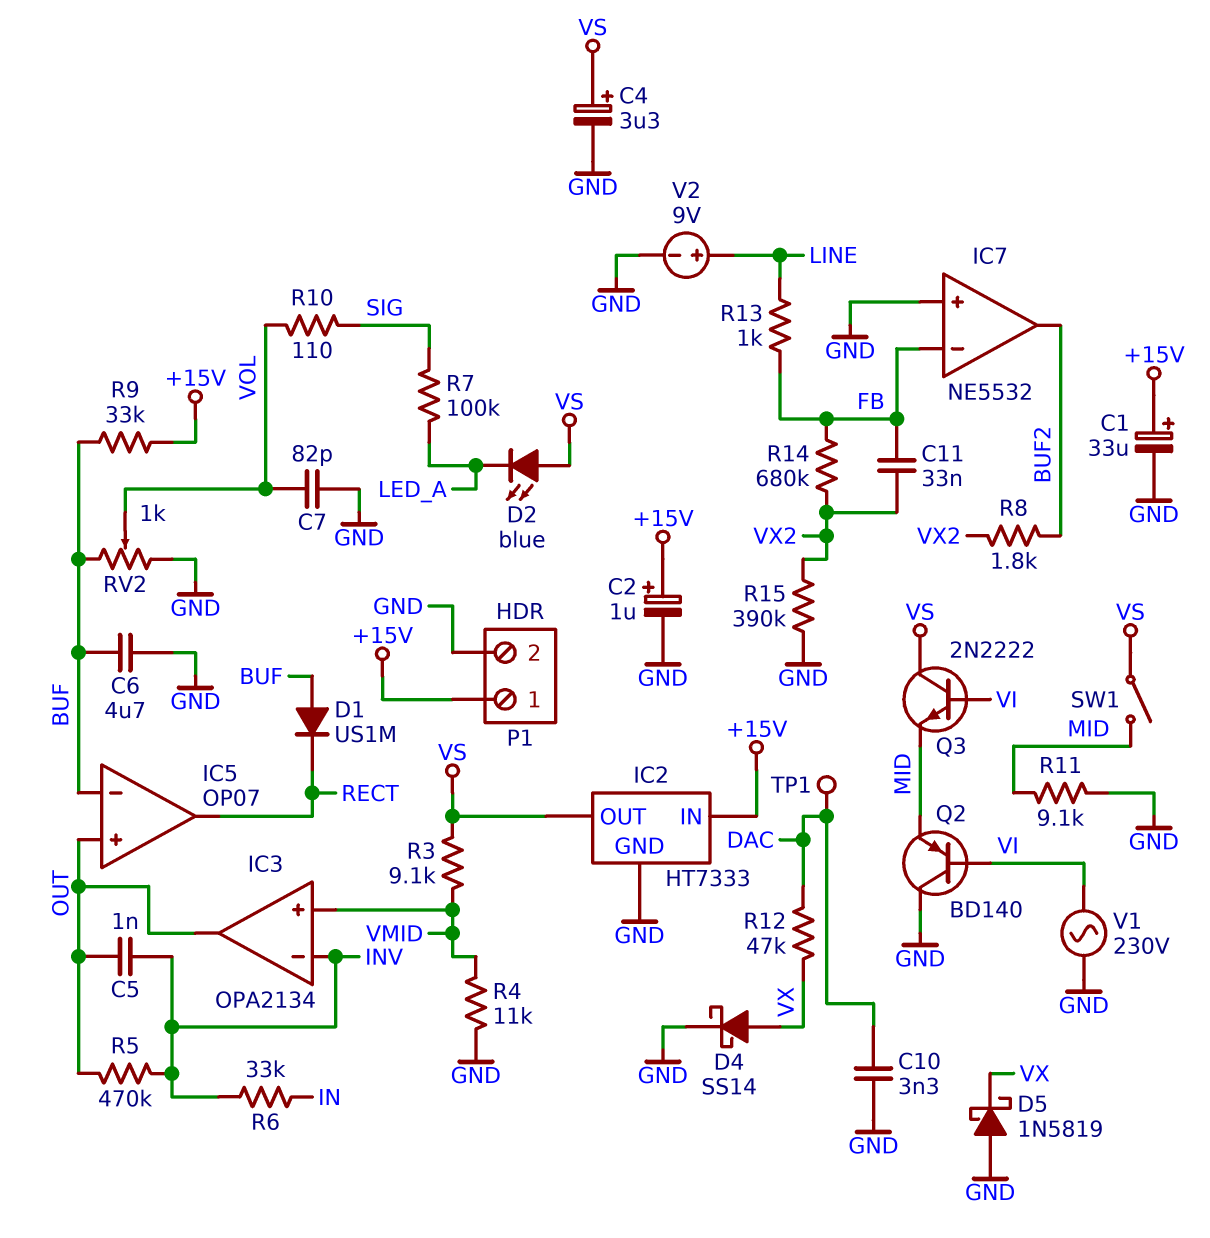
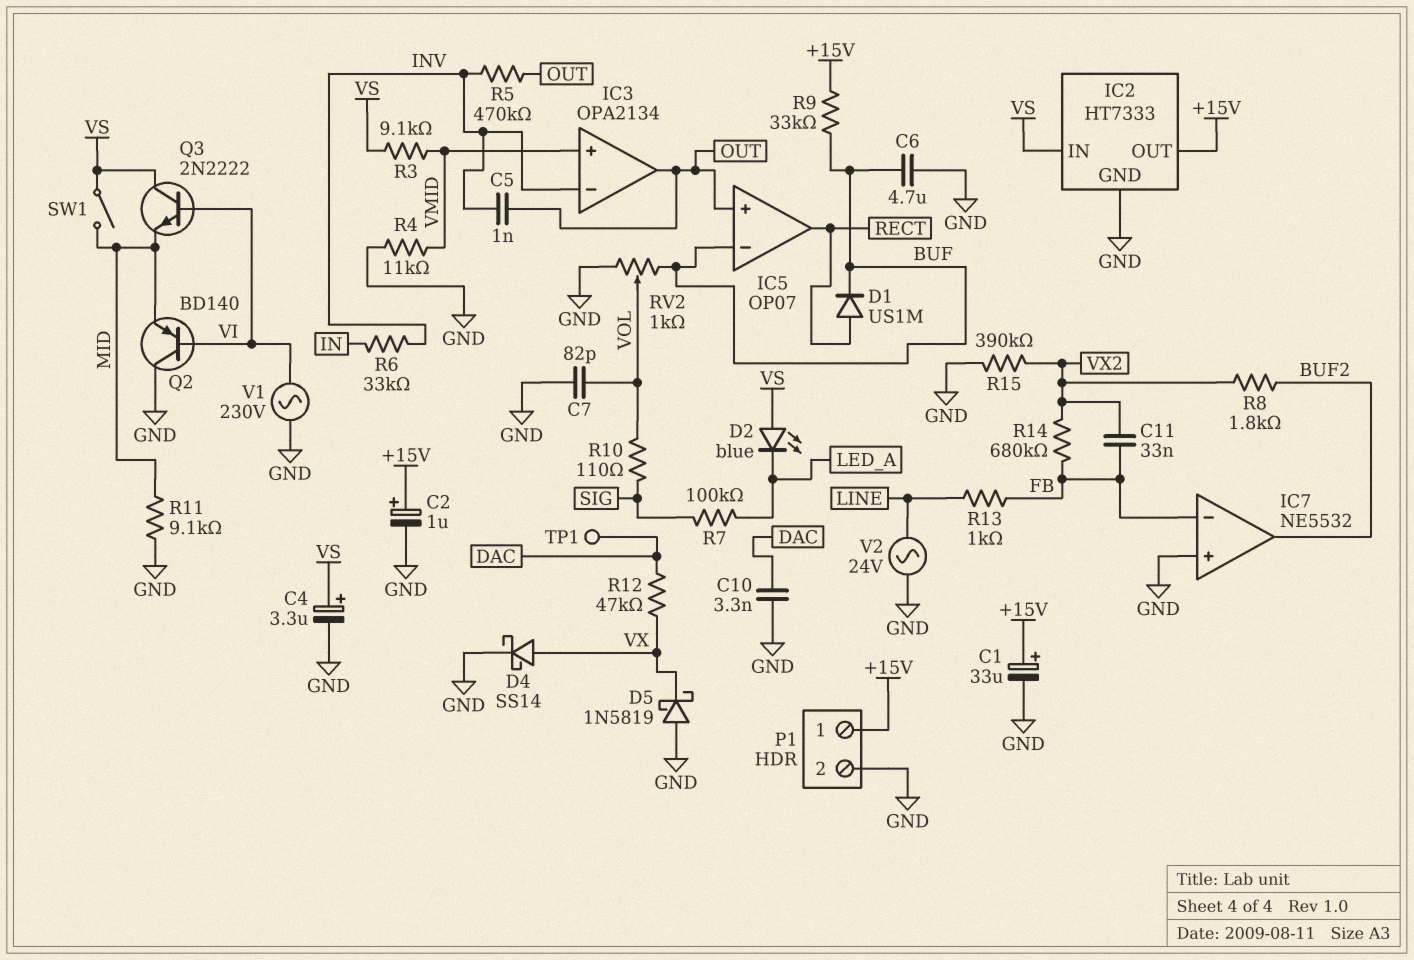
D1: diode US1M (A BUF, K RECT) -> diode US1M (A RECT, K BUF)
IC2 pin IN: +15V -> VS
IC2 pin OUT: VS -> +15V
V2: 9V (plus LINE, minus GND) -> AC 24V (GND, LINE)

